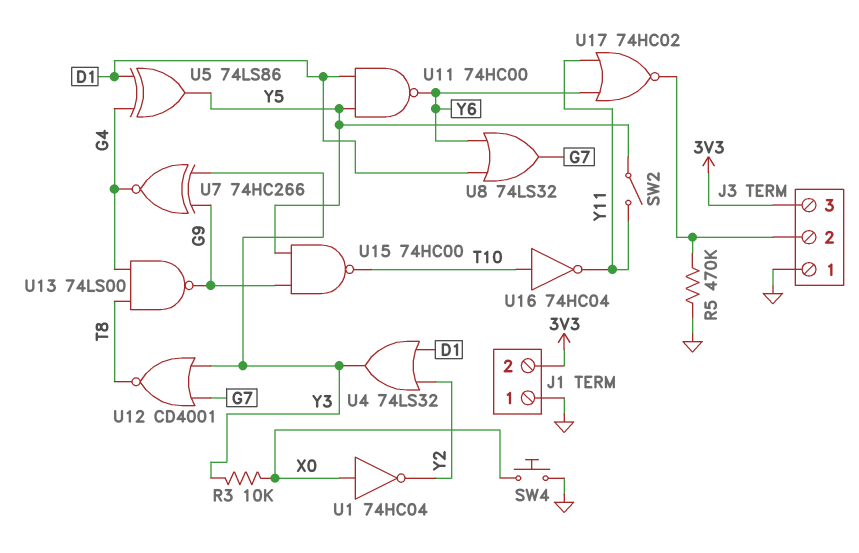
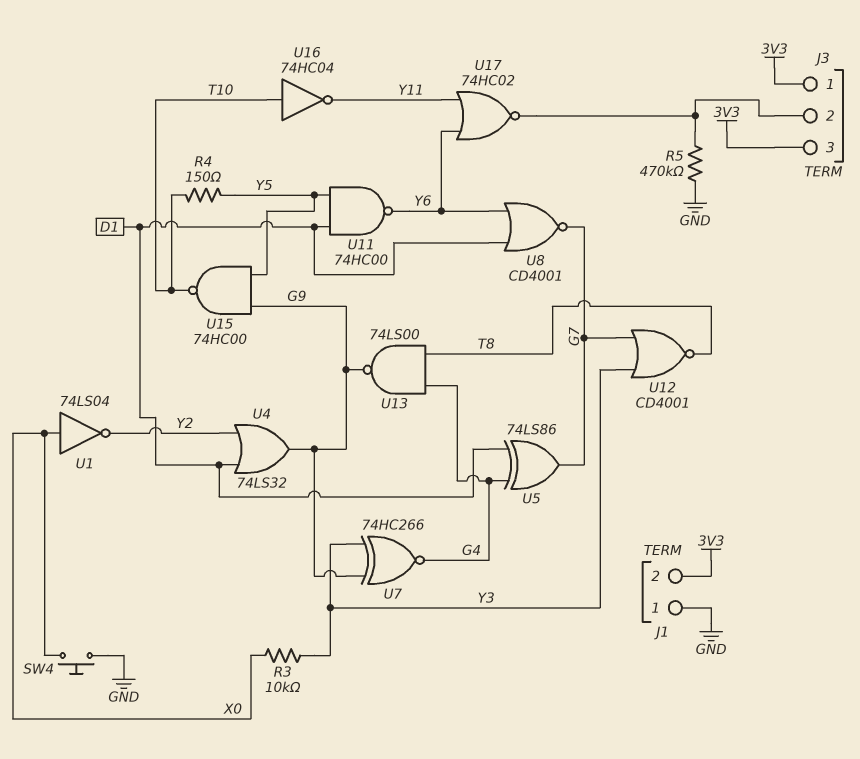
J3 pin 1: GND -> 3V3
R4: none -> 150 (T10, Y5)
SW2: switch (Y5, Y11) -> none
U1: NOT 74HC04 (in X0, out Y2) -> NOT 74LS04 (in X0, out Y2)
U4: OR 74LS32 (in D1, in Y2, out Y3) -> OR 74LS32 (in D1, in Y2, out G9)
U5: XOR 74LS86 (in D1, in G4, out Y5) -> XOR 74LS86 (in D1, in G4, out G7)
U8: OR 74LS32 (in D1, in Y6, out G7) -> NOR CD4001 (in D1, in Y6, out G7)

